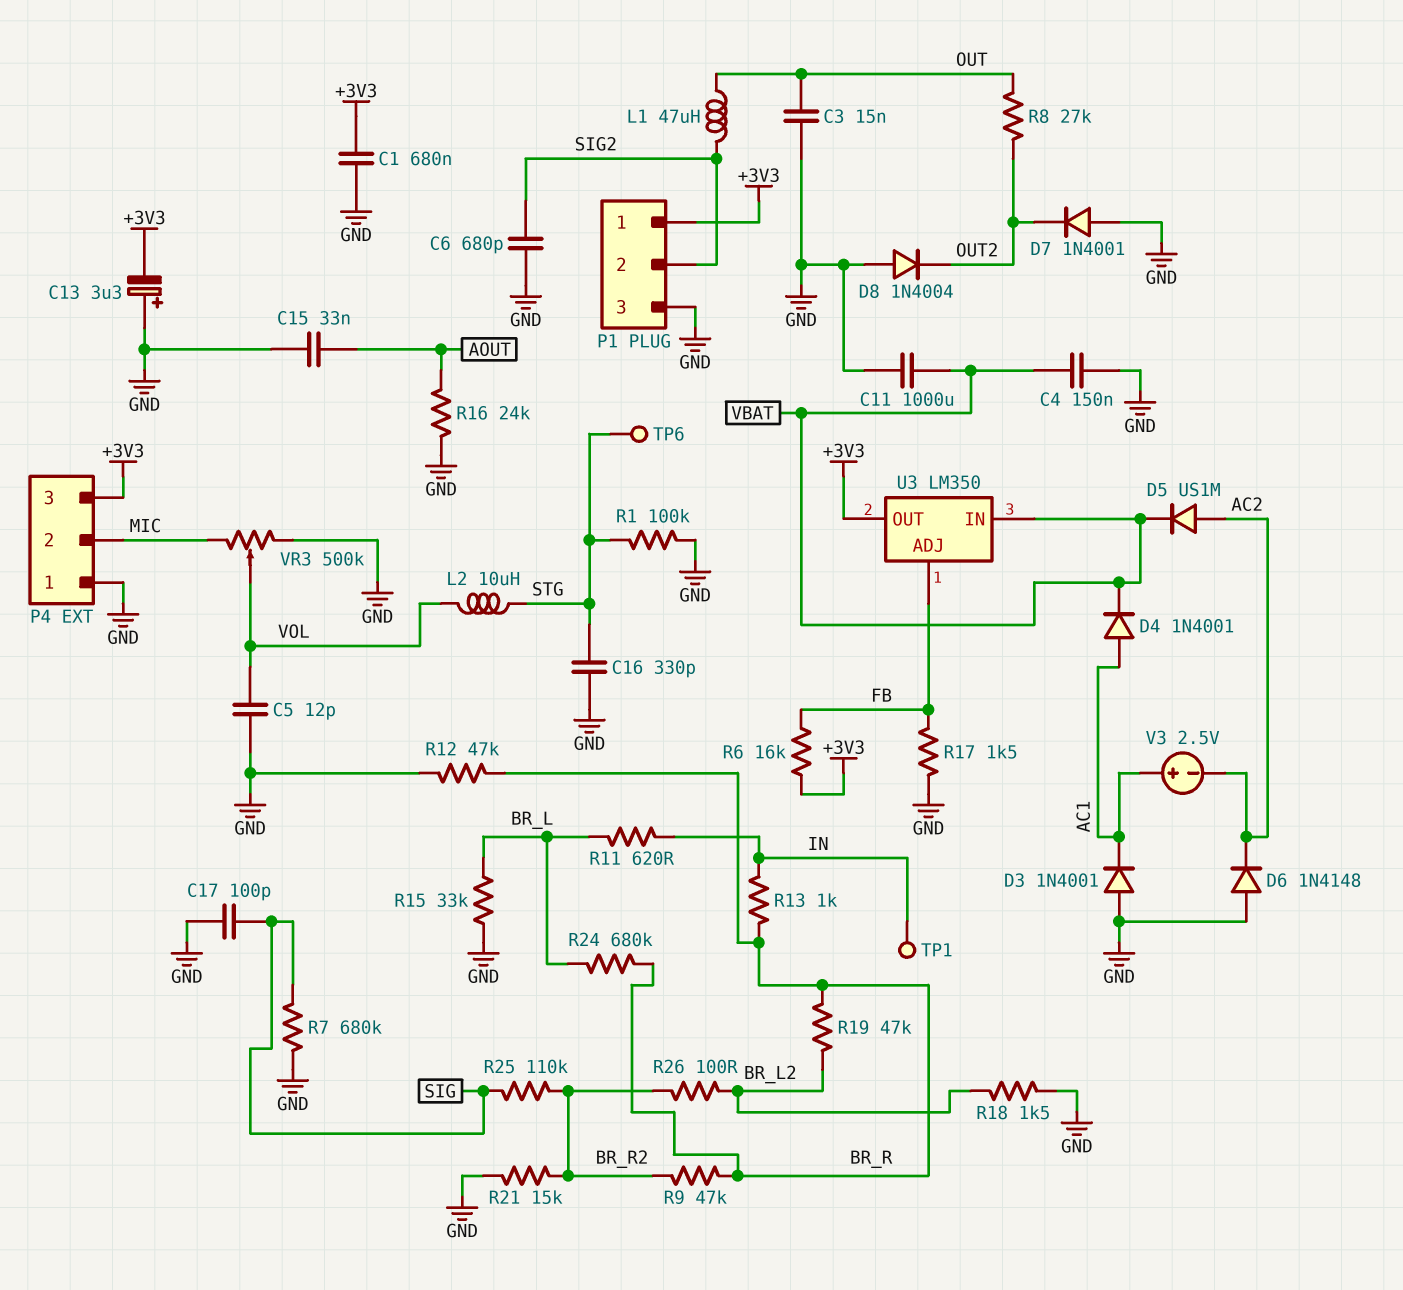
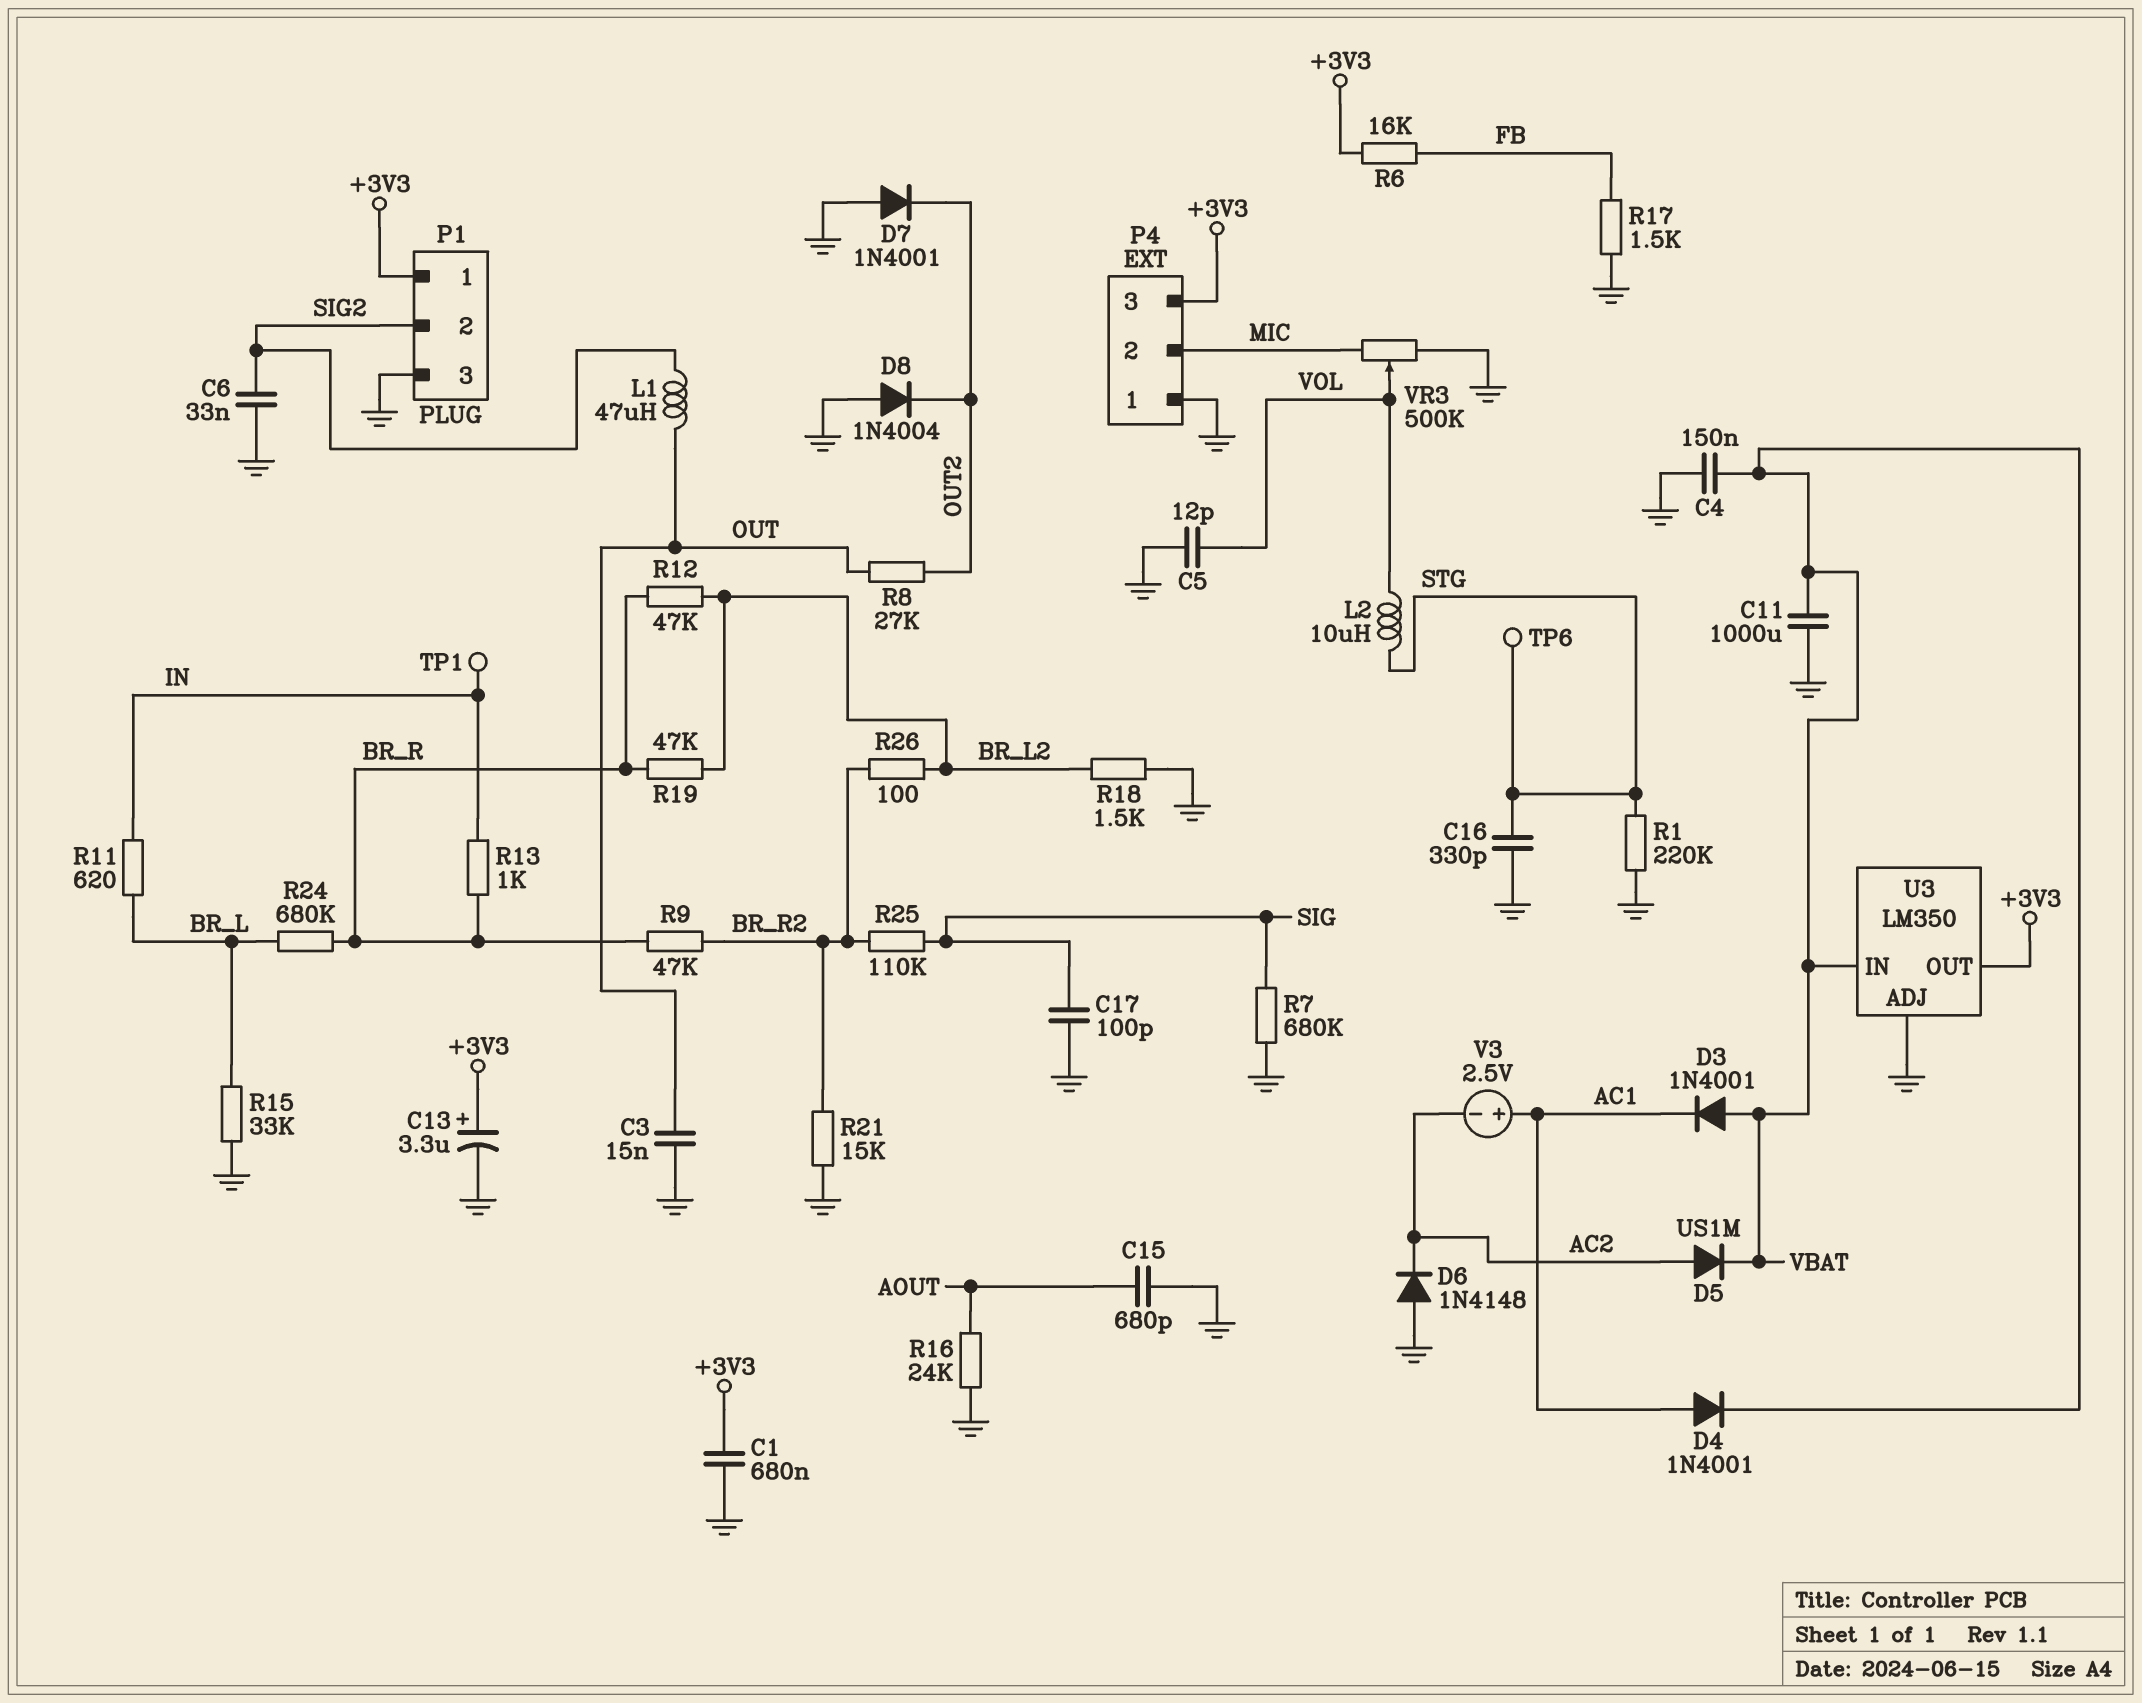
C6: 680pF (GND, SIG2) -> 33nF (GND, SIG2)
C13: 3.3uF (plus GND, minus +3V3) -> 3.3uF (plus +3V3, minus GND)
C15: 33nF (AOUT, GND) -> 680pF (AOUT, GND)
D3: diode 1N4001 (A GND, K AC1) -> diode 1N4001 (A VBAT, K AC1)
R1: 100k (GND, STG) -> 220k (GND, STG)
R12: 47k (BR_R, GND) -> 47k (BR_L2, BR_R)
U3 pin ADJ: FB -> GND

